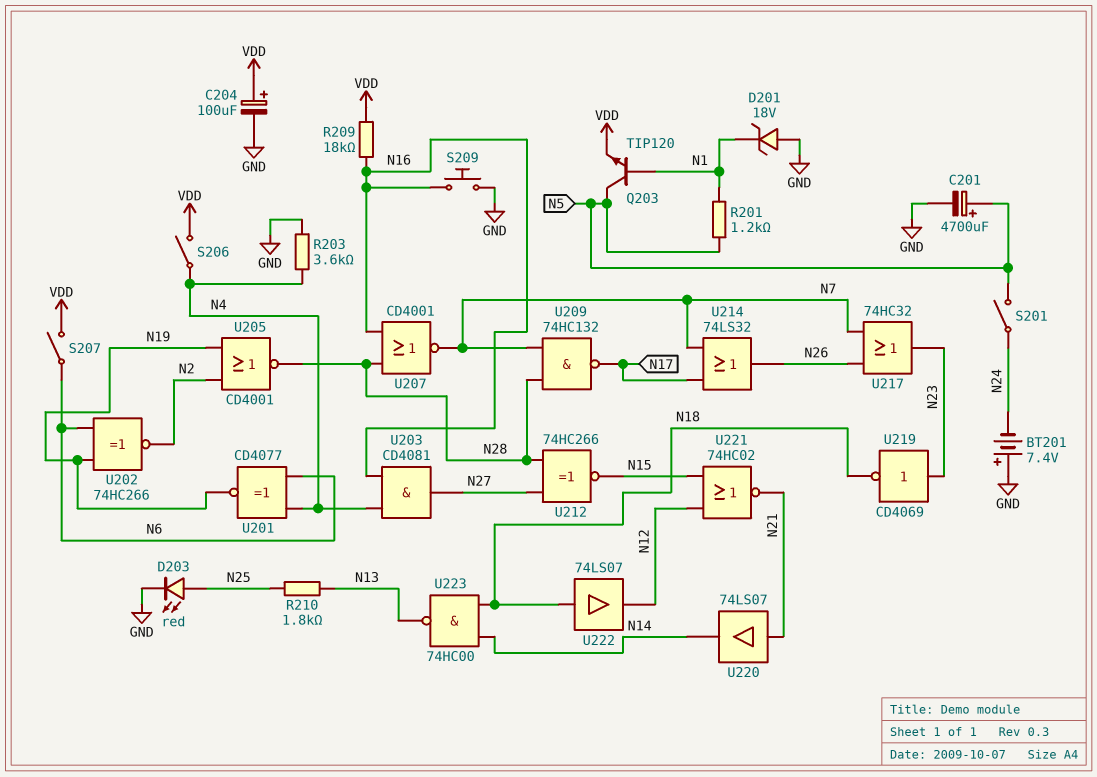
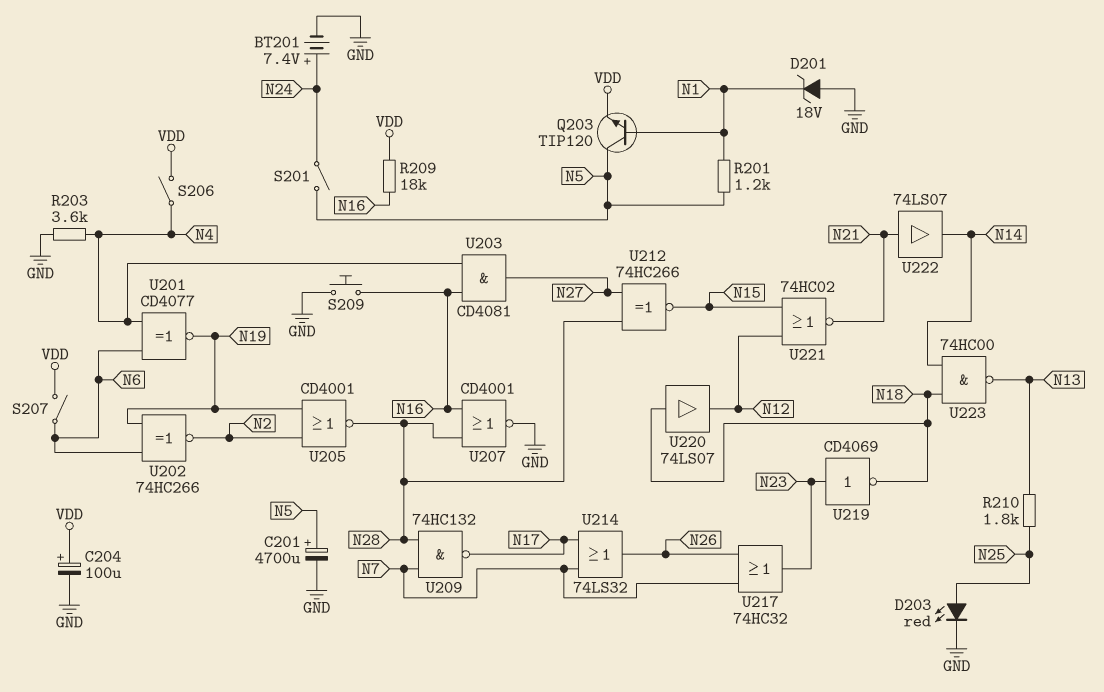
BT201: 7.4V (plus GND, minus N24) -> 7.4V (plus N24, minus GND)
U207: NOR CD4001 (in N16, in N28, out N7) -> NOR CD4001 (in N16, in N28, out GND)
U220: buffer 74LS07 (in N21, out N14) -> buffer 74LS07 (in N18, out N12)
U222: buffer 74LS07 (in N18, out N12) -> buffer 74LS07 (in N21, out N14)

